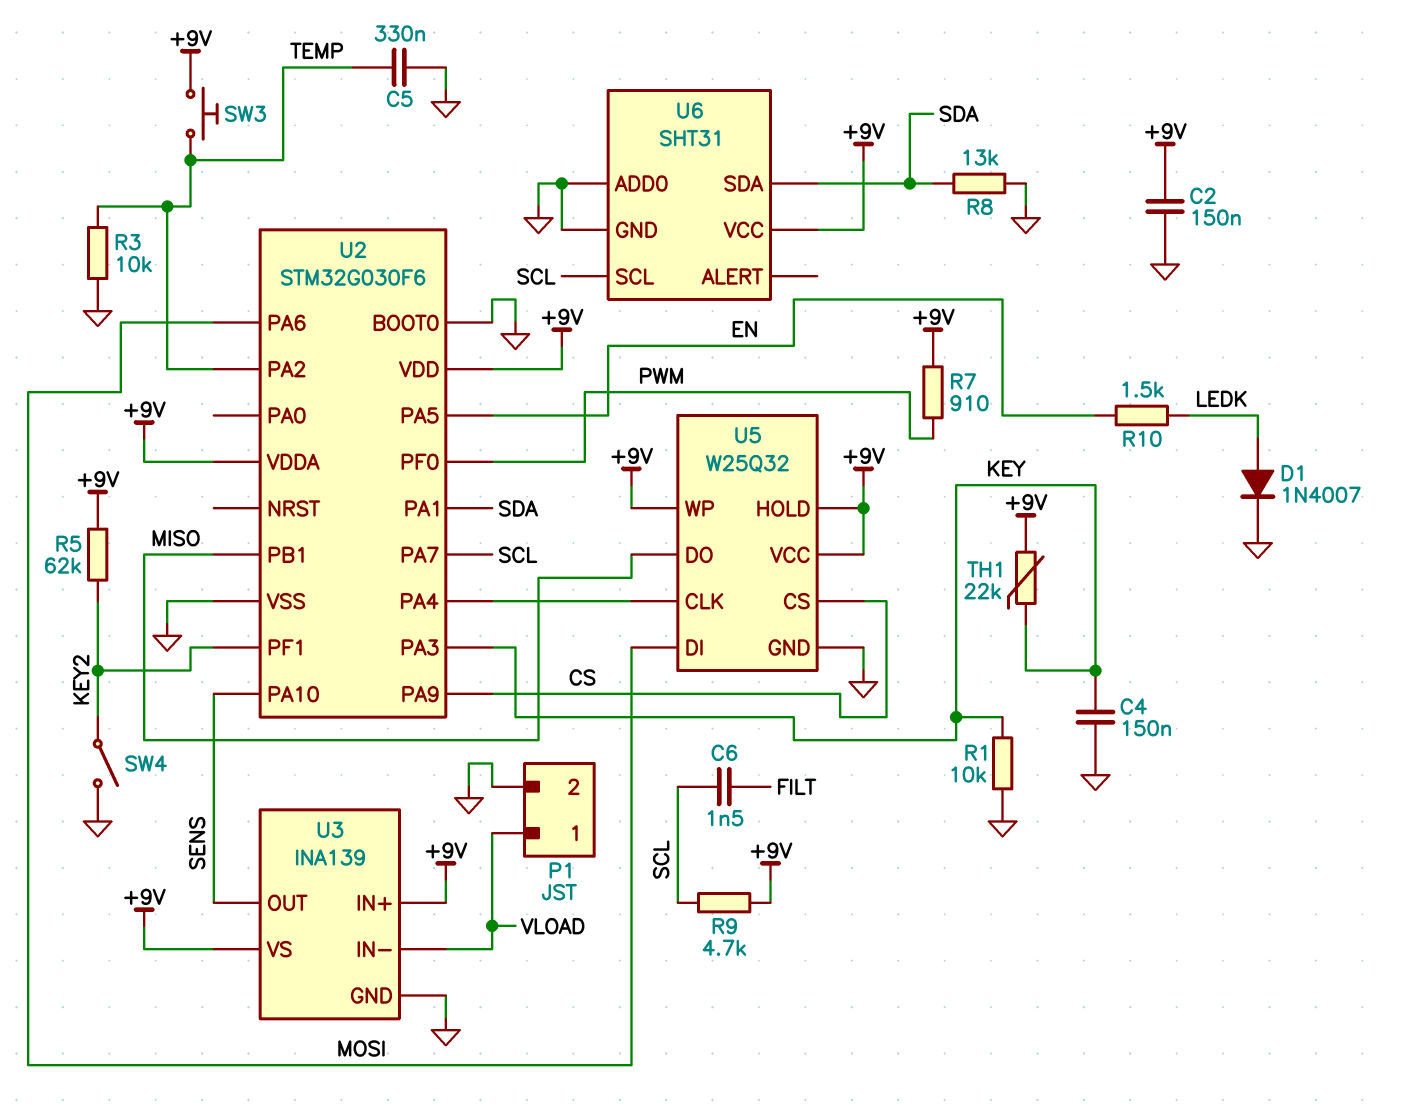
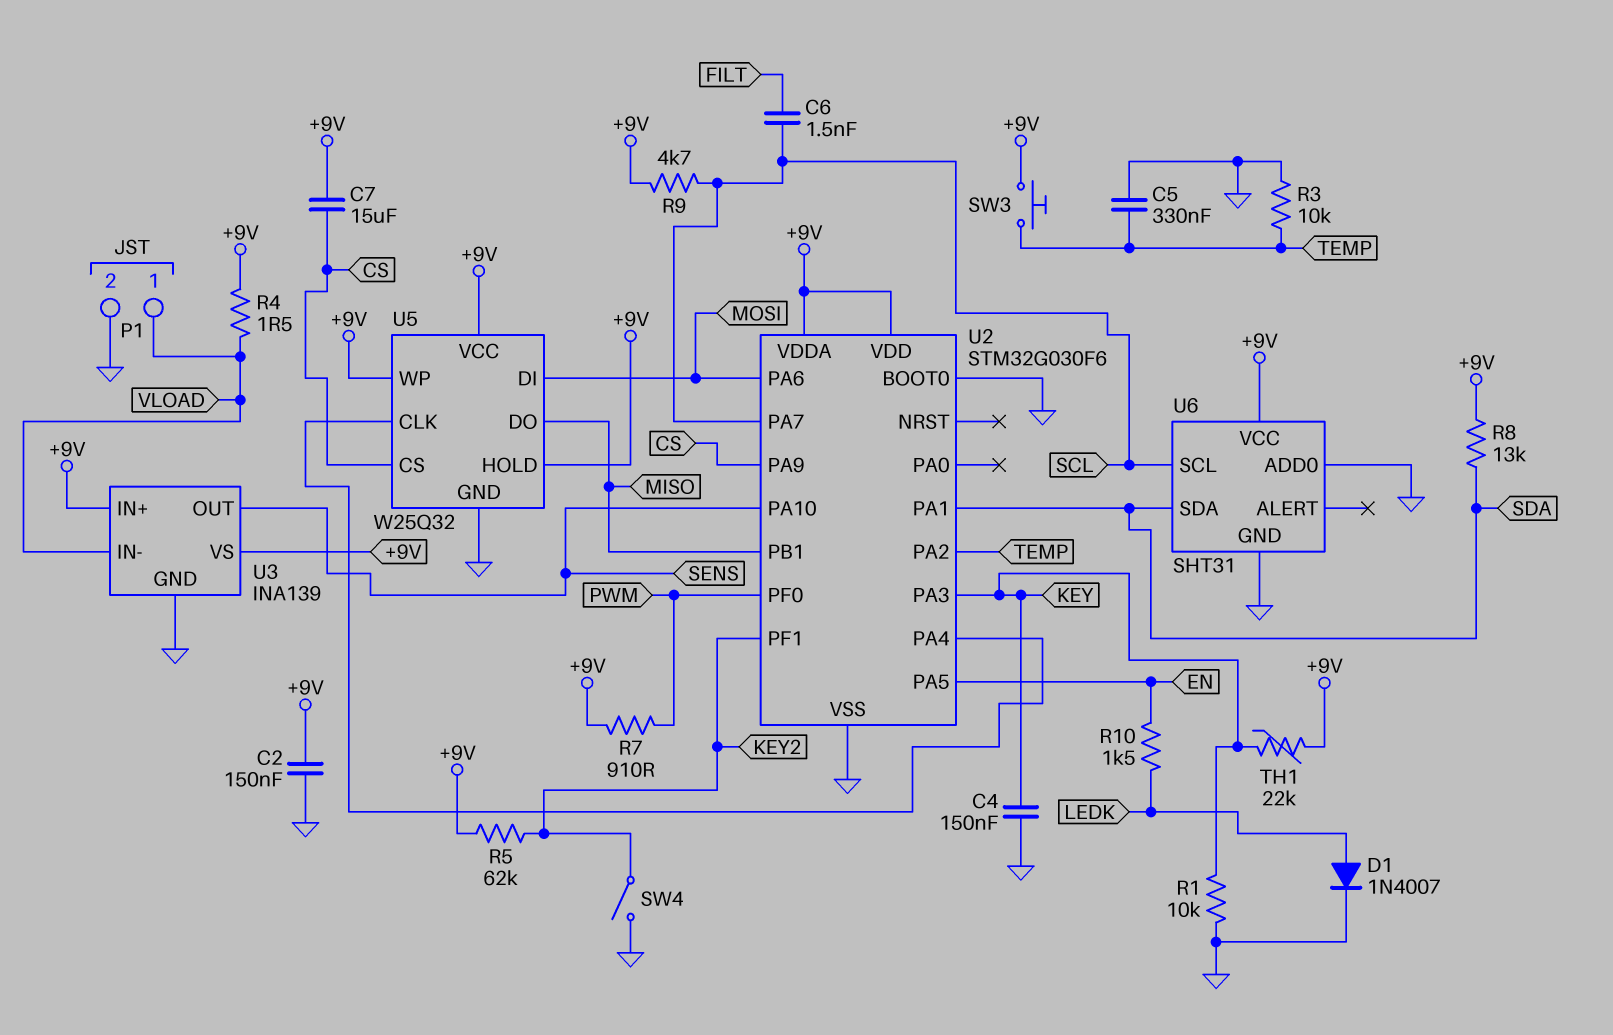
C7: none -> 15uF (+9V, CS)
R4: none -> 1.5 (+9V, VLOAD)
R8: 13k (GND, SDA) -> 13k (+9V, SDA)

